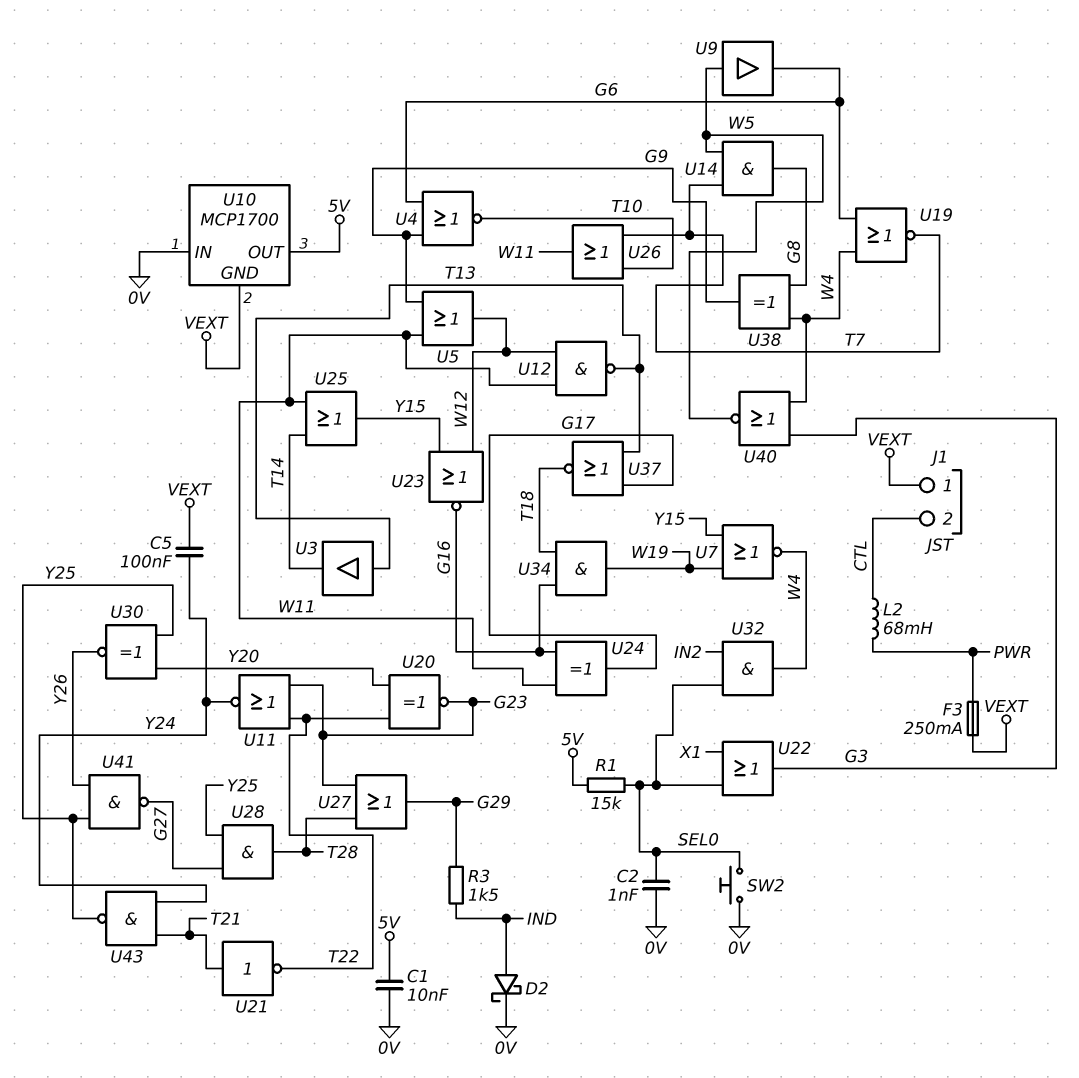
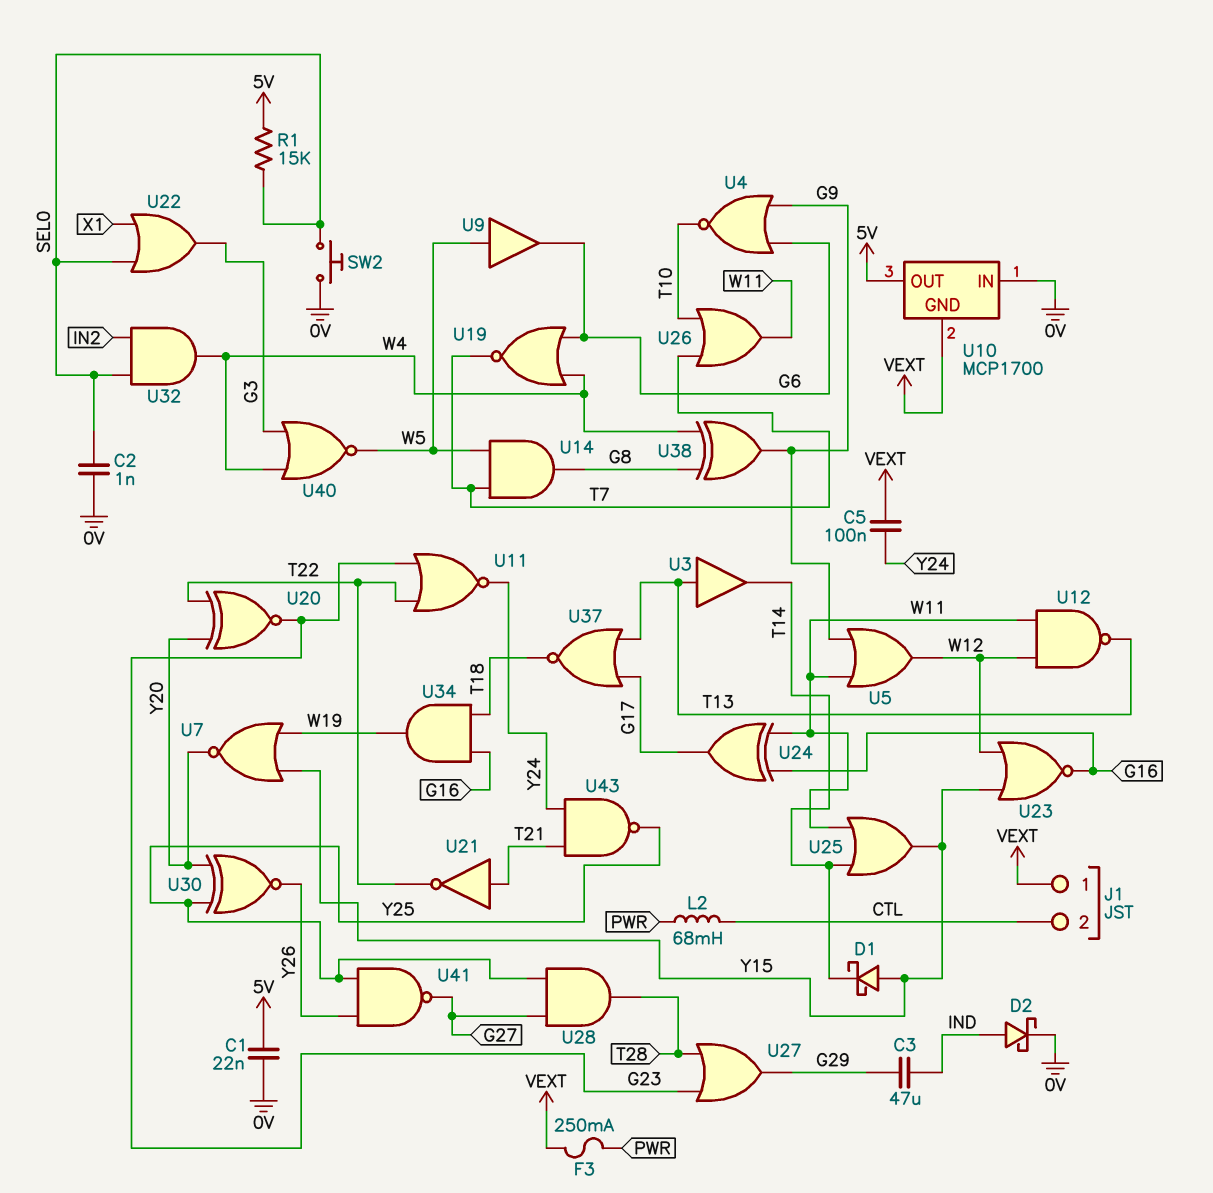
C1: 10nF (0V, 5V) -> 22nF (0V, 5V)
C3: none -> 47uF (G29, IND)
D1: none -> schottky (A Y15, K T14)
R3: 1.5k (G29, IND) -> none
U7: NOR (in W19, in Y15, out W4) -> NOR (in W19, in Y15, out Y20)

